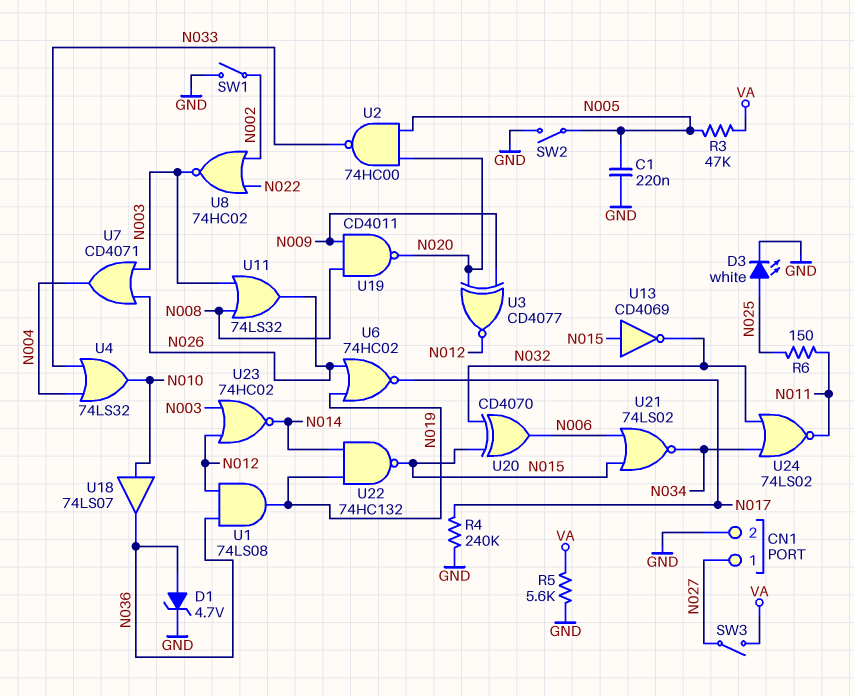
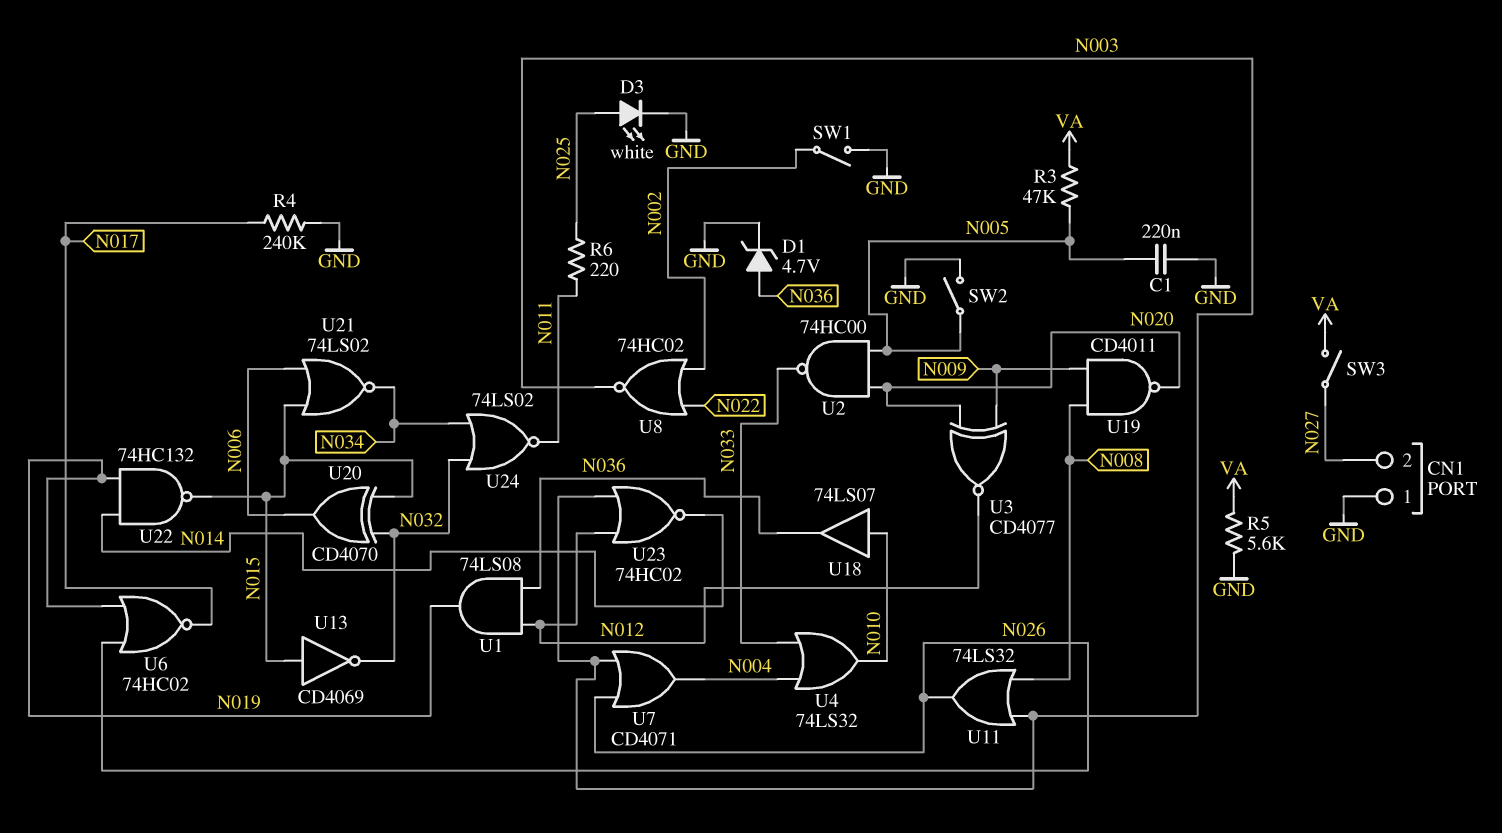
CN1 pin 1: N027 -> GND
CN1 pin 2: GND -> N027
R6: 150 (N011, N025) -> 220 (N011, N025)

